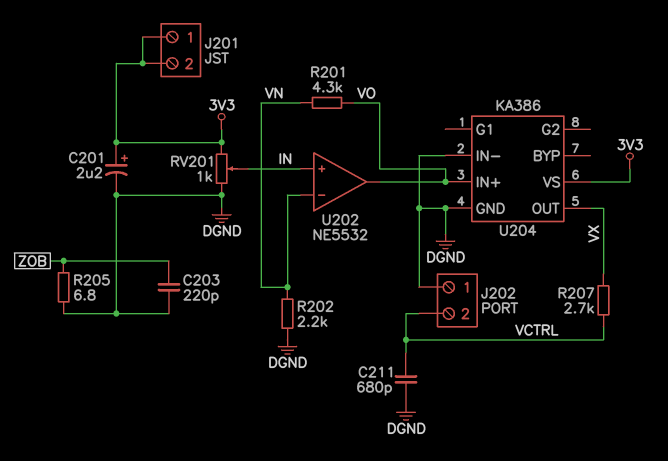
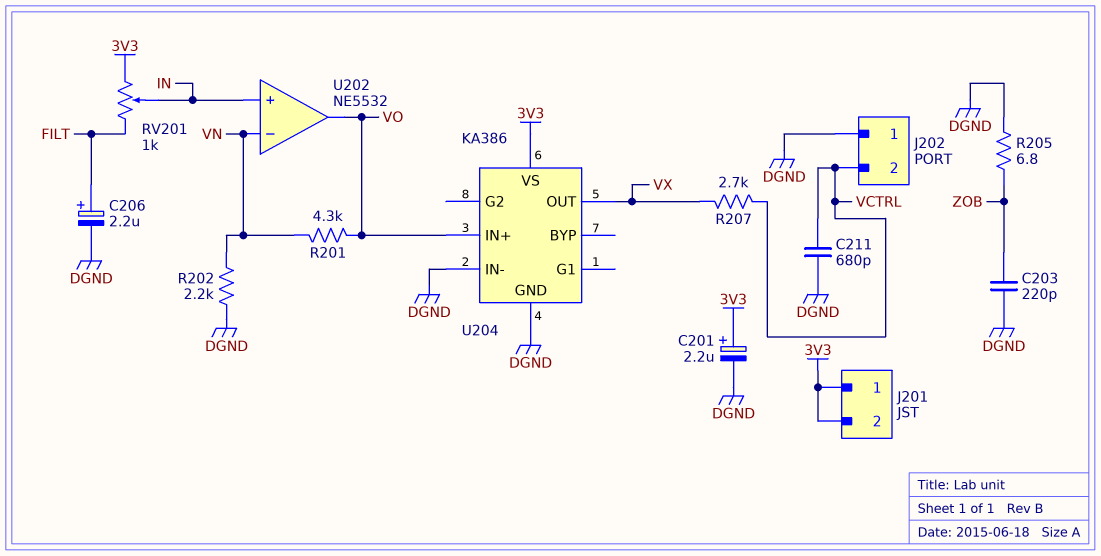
C206: none -> 2.2uF (plus FILT, minus DGND)
RV201: 1k (3V3, DGND, wiper IN) -> 1k (3V3, FILT, wiper IN)

